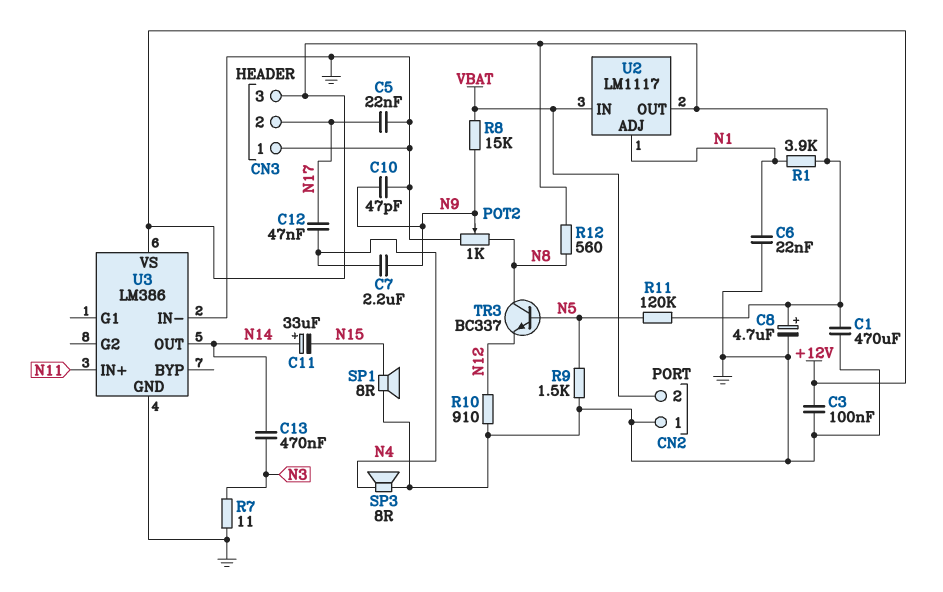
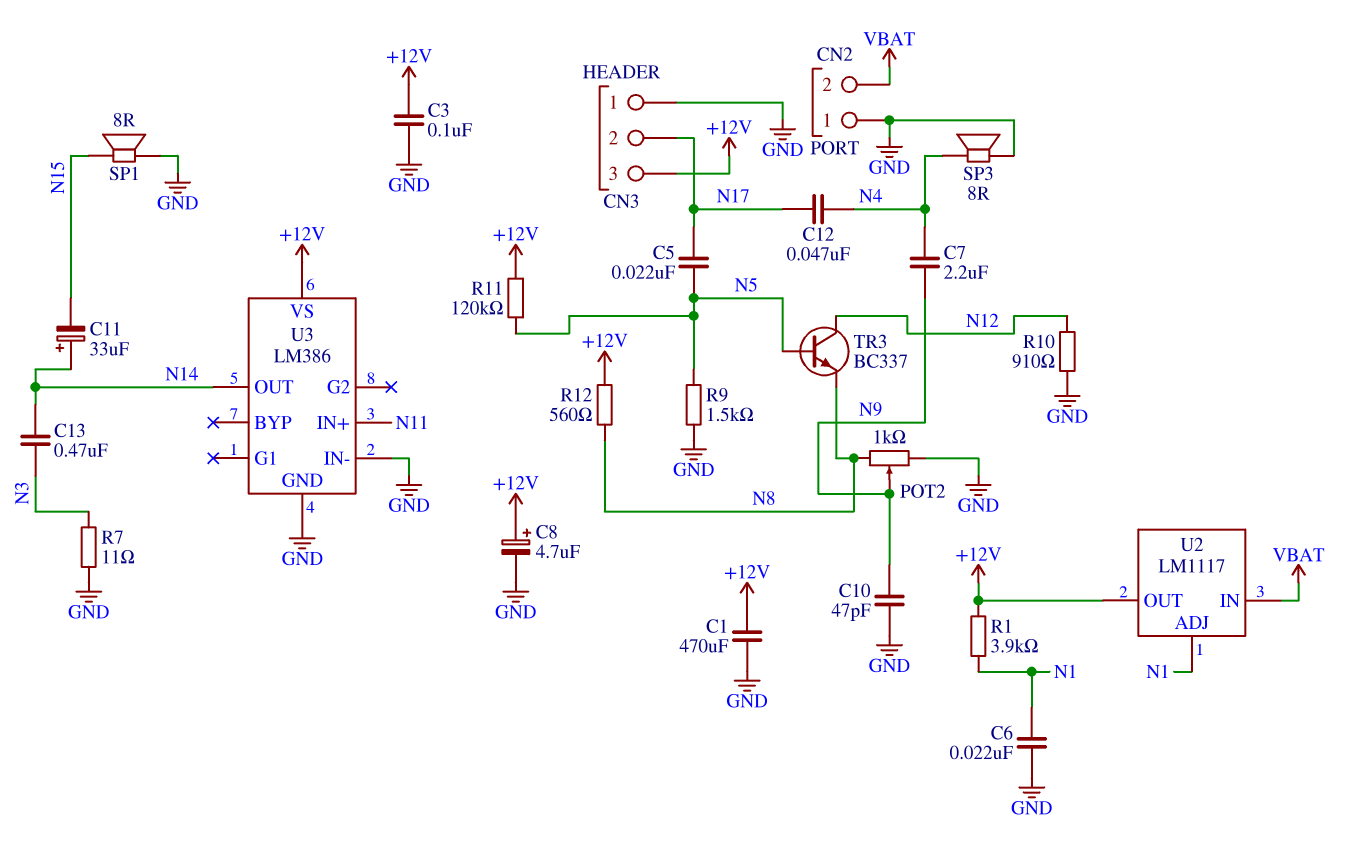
C5: 22nF (GND, N17) -> 22nF (N5, N17)
R8: 15k (N9, VBAT) -> none
TR3: NPN BC337 (B N5, C N8, E N12) -> NPN BC337 (B N5, C N12, E N8)

